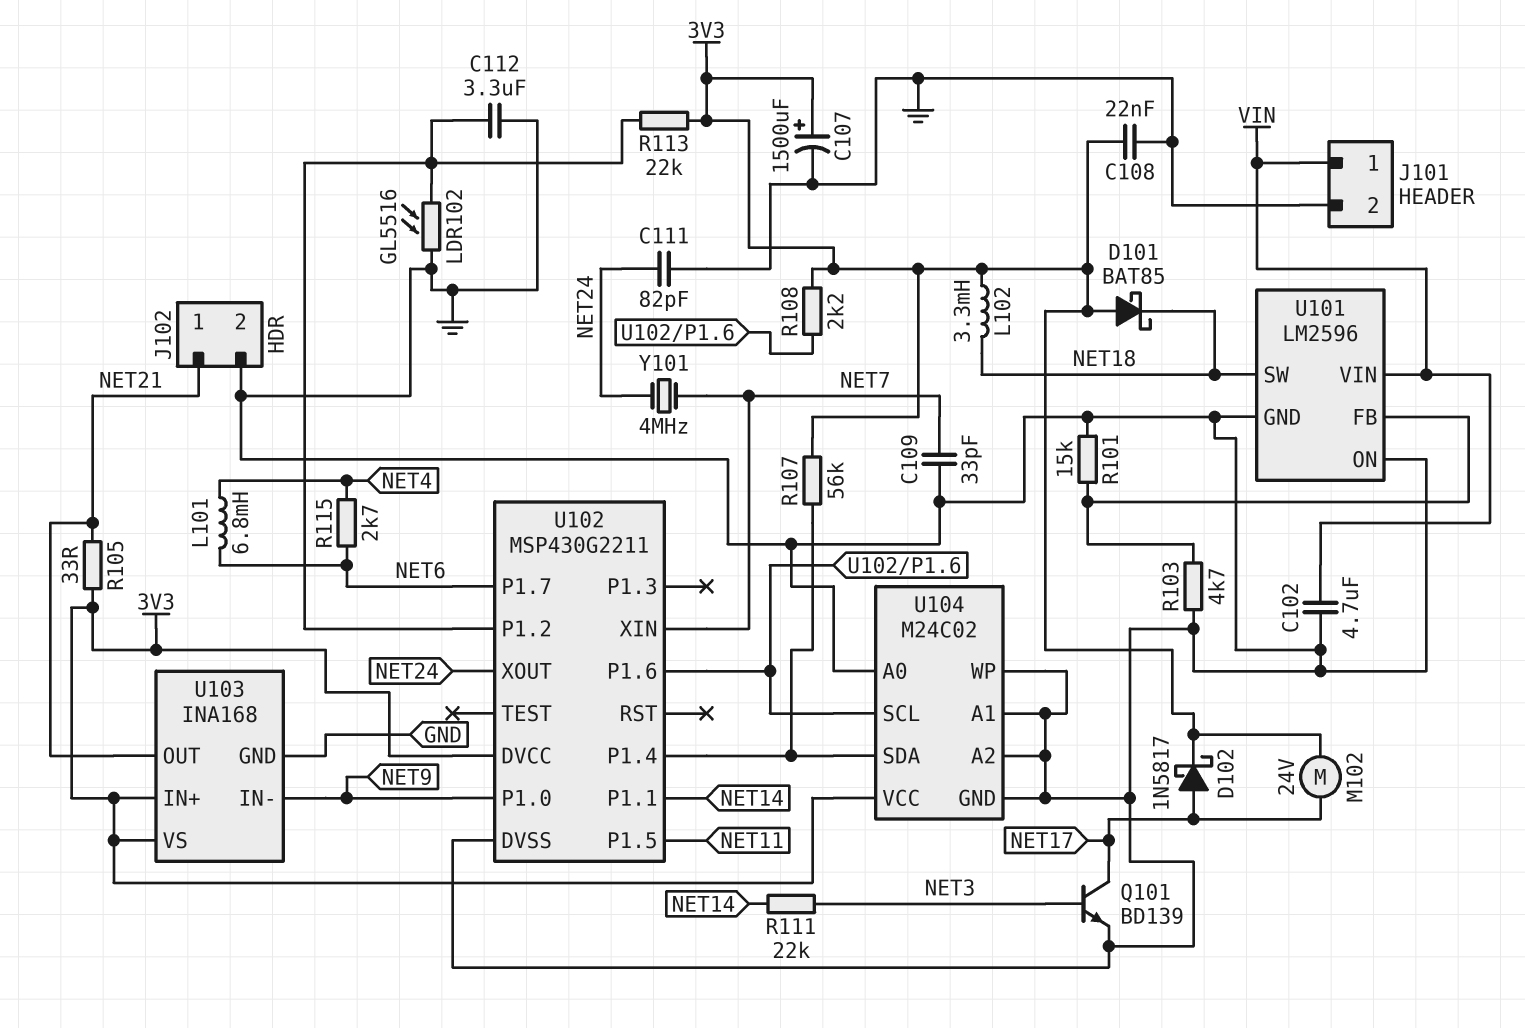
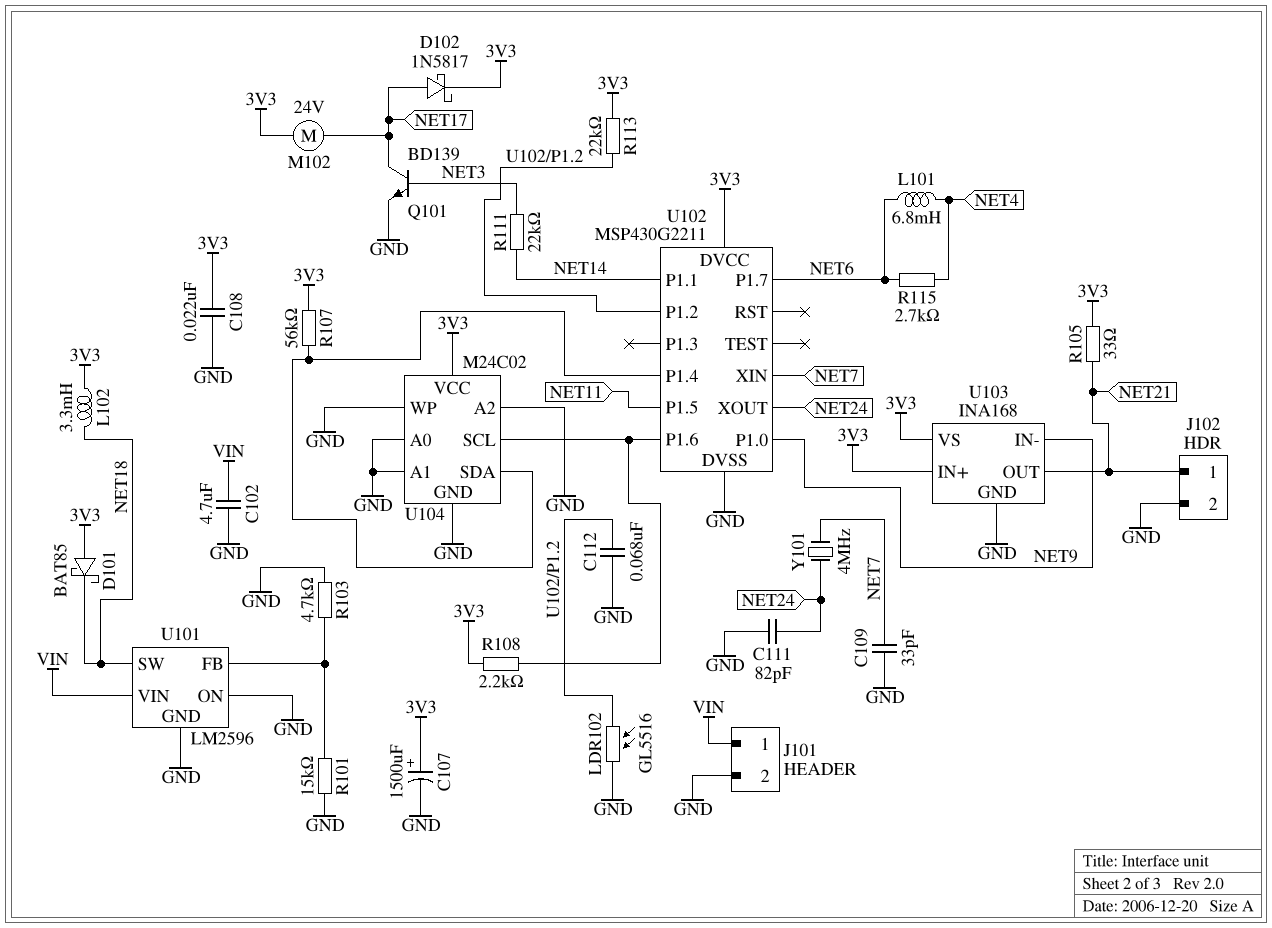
C112: 3.3uF (GND, U102/P1.2) -> 68nF (GND, U102/P1.2)

